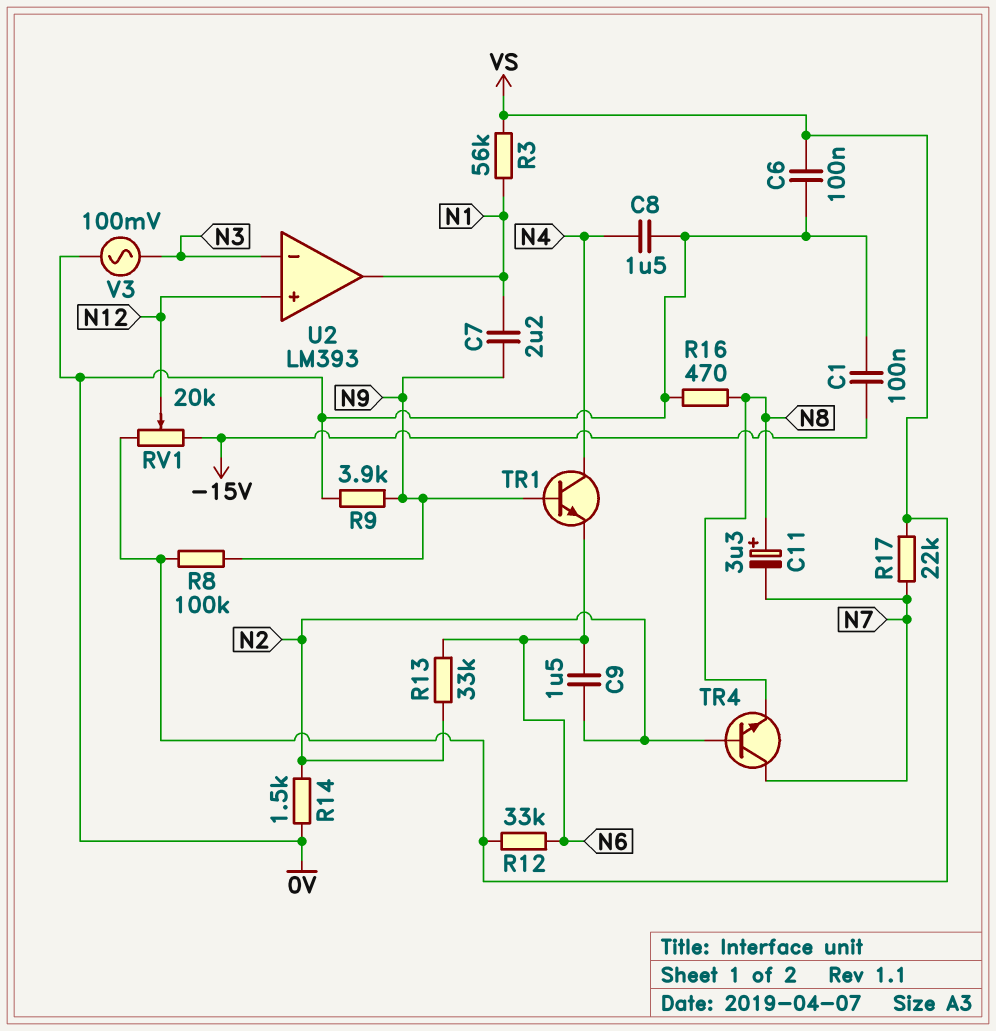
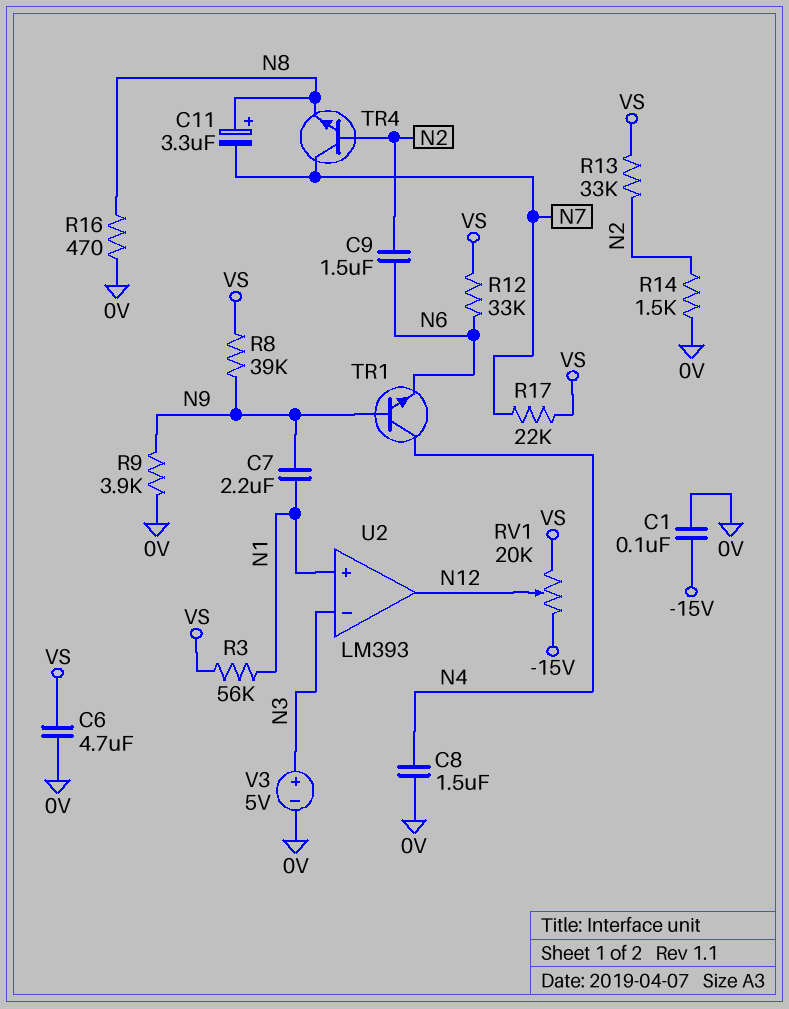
C6: 100nF (0V, VS) -> 4.7uF (0V, VS)
R8: 100k (N9, VS) -> 39k (N9, VS)
R13: 33k (N2, N6) -> 33k (N2, VS)
U2 pin in+: N12 -> N1
U2 pin out: N1 -> N12
V3: AC 100mV (0V, N3) -> 5V (plus N3, minus 0V)

